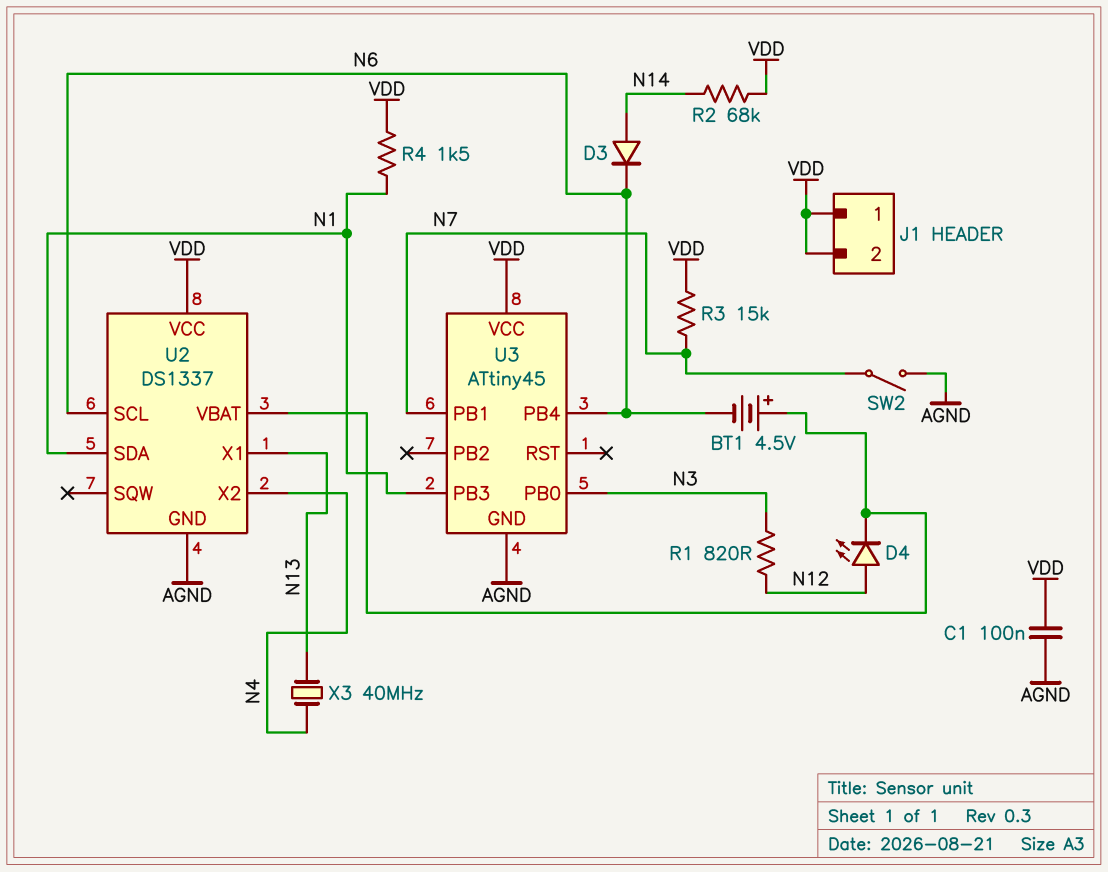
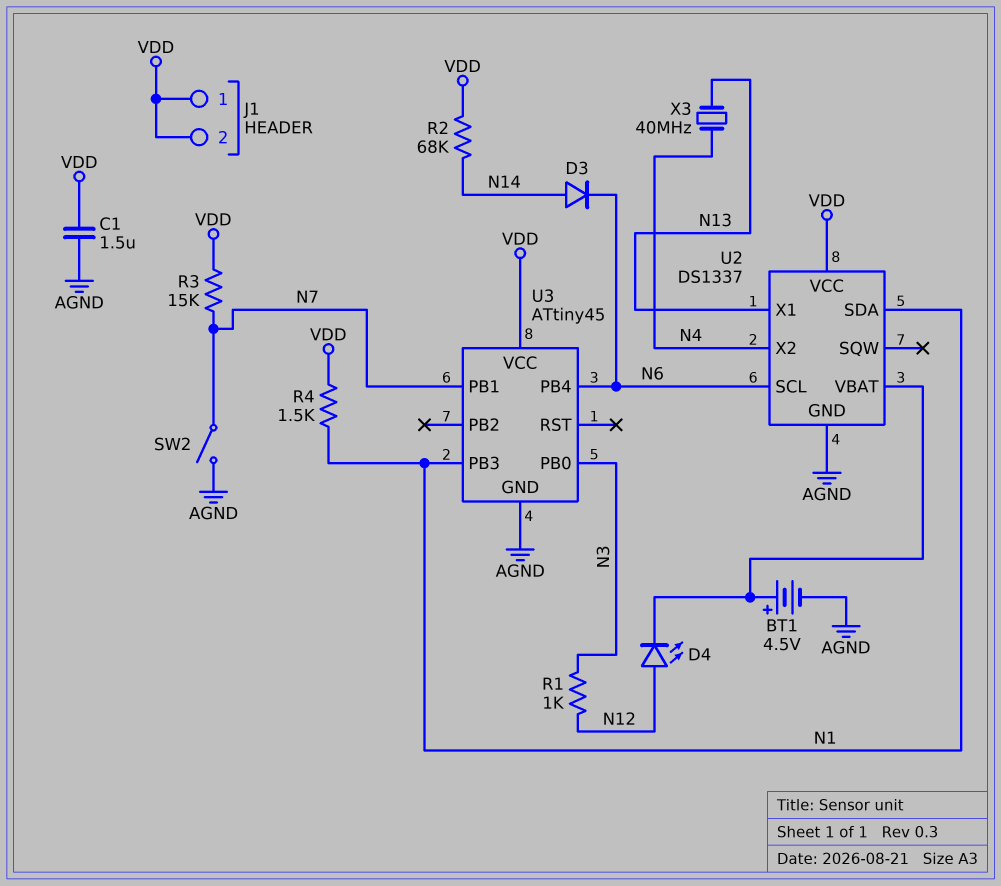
BT1: 4.5V (plus U2/VBAT, minus N6) -> 4.5V (plus U2/VBAT, minus AGND)
C1: 100nF (AGND, VDD) -> 1.5uF (AGND, VDD)
R1: 820 (N3, N12) -> 1k (N3, N12)

